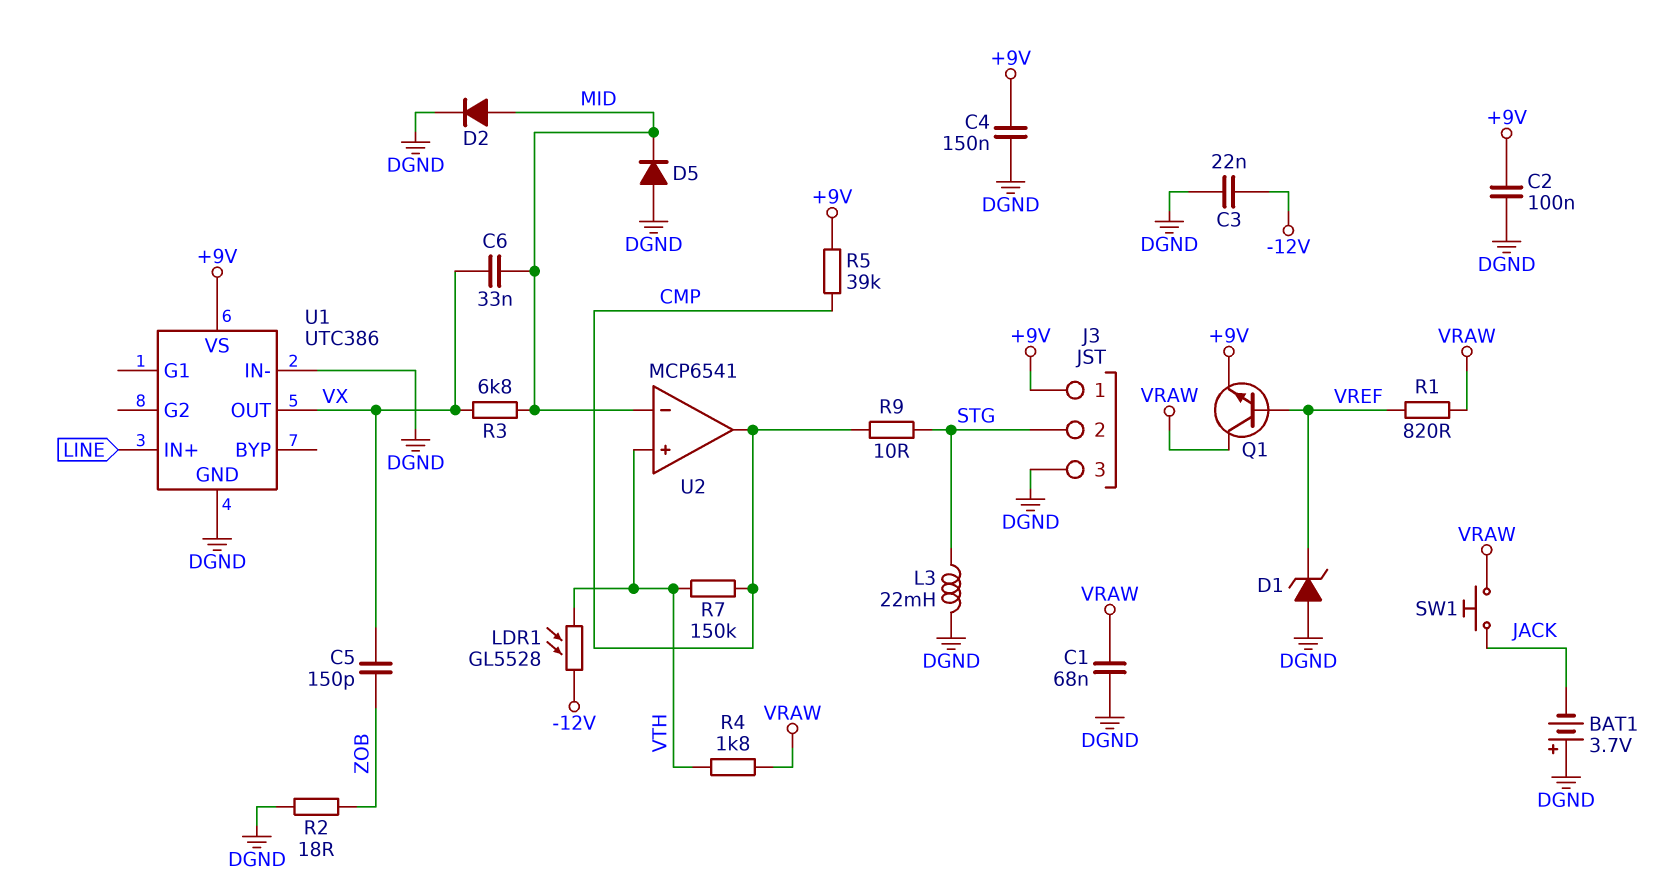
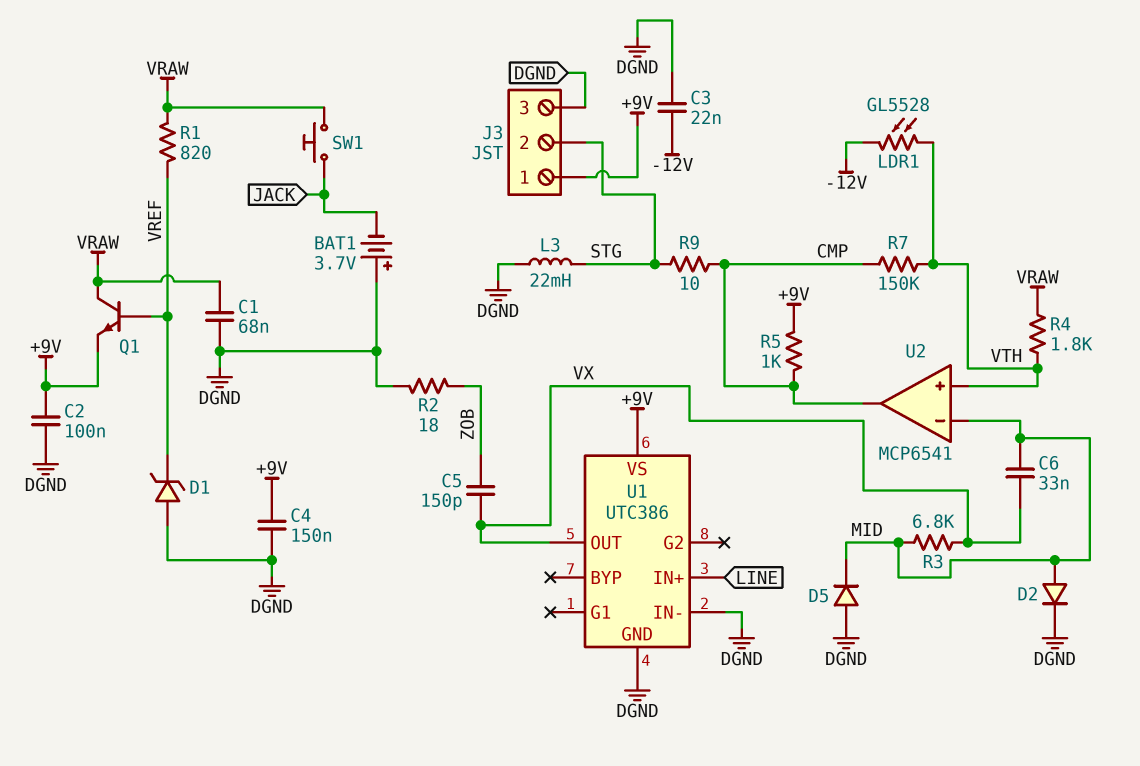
R5: 39k (+9V, CMP) -> 1k (+9V, CMP)

